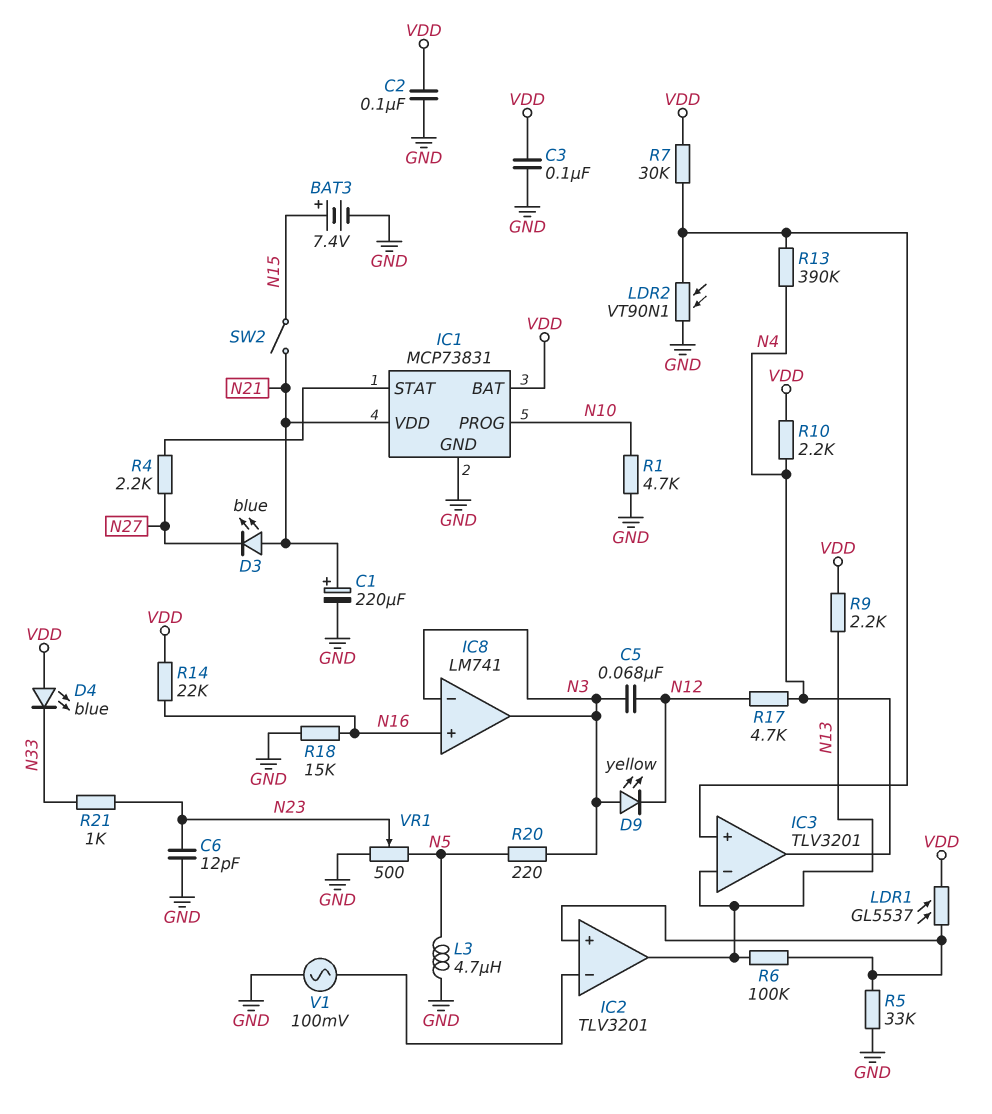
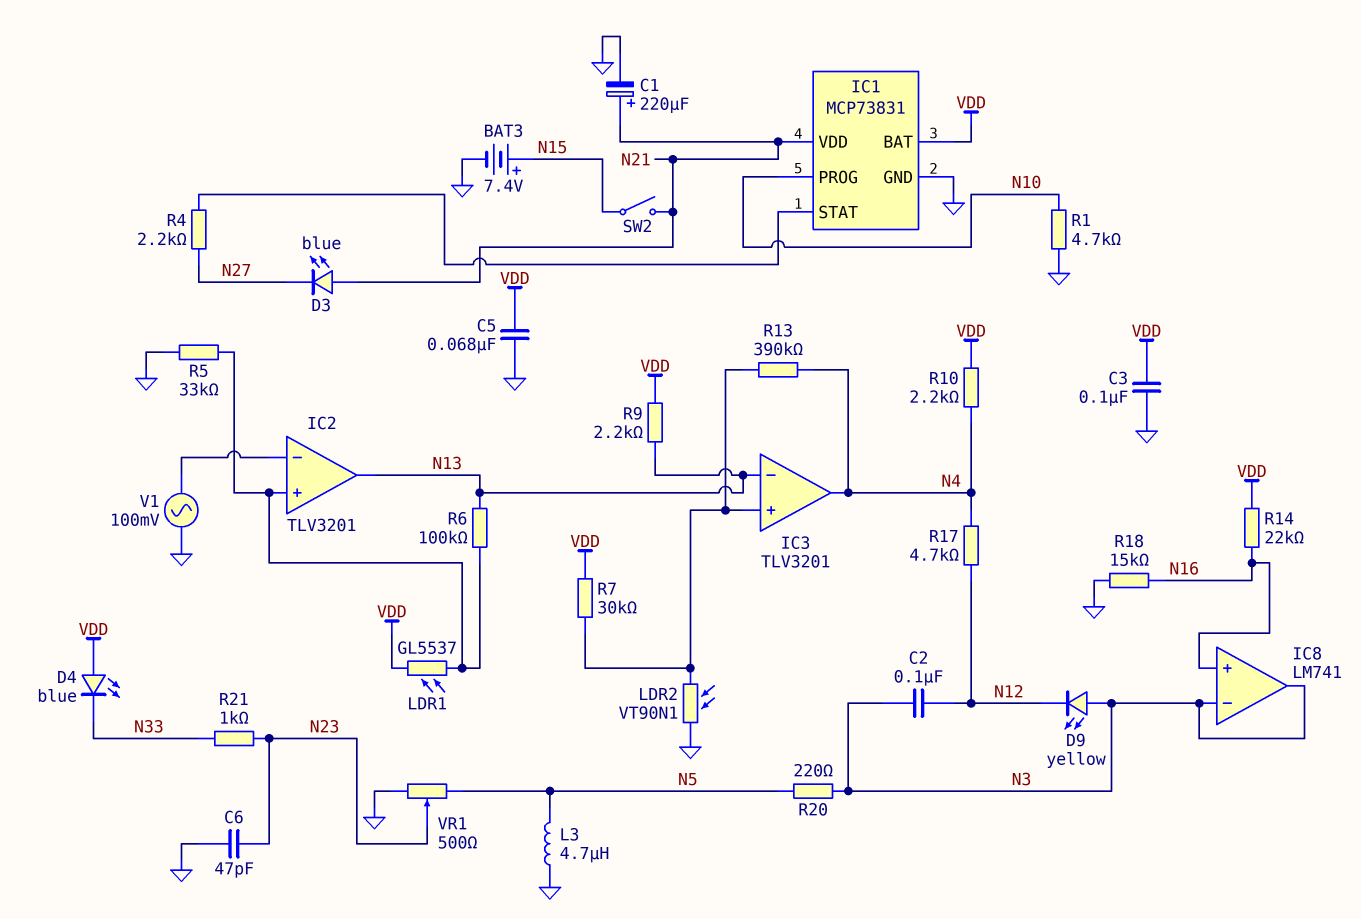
C2: 100nF (GND, VDD) -> 100nF (N3, N12)
C5: 68nF (N3, N12) -> 68nF (GND, VDD)
C6: 12pF (GND, N23) -> 47pF (GND, N23)

